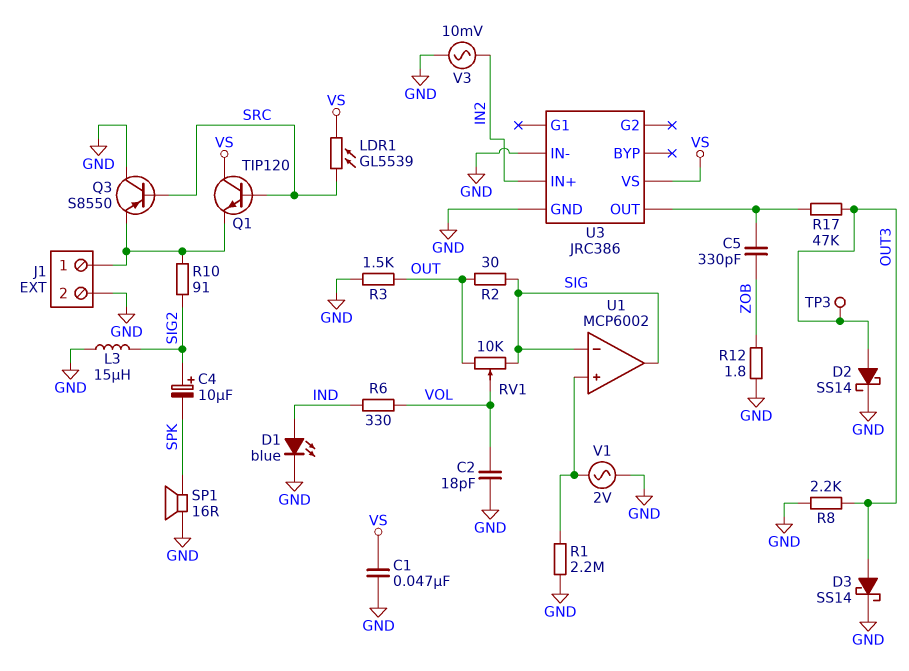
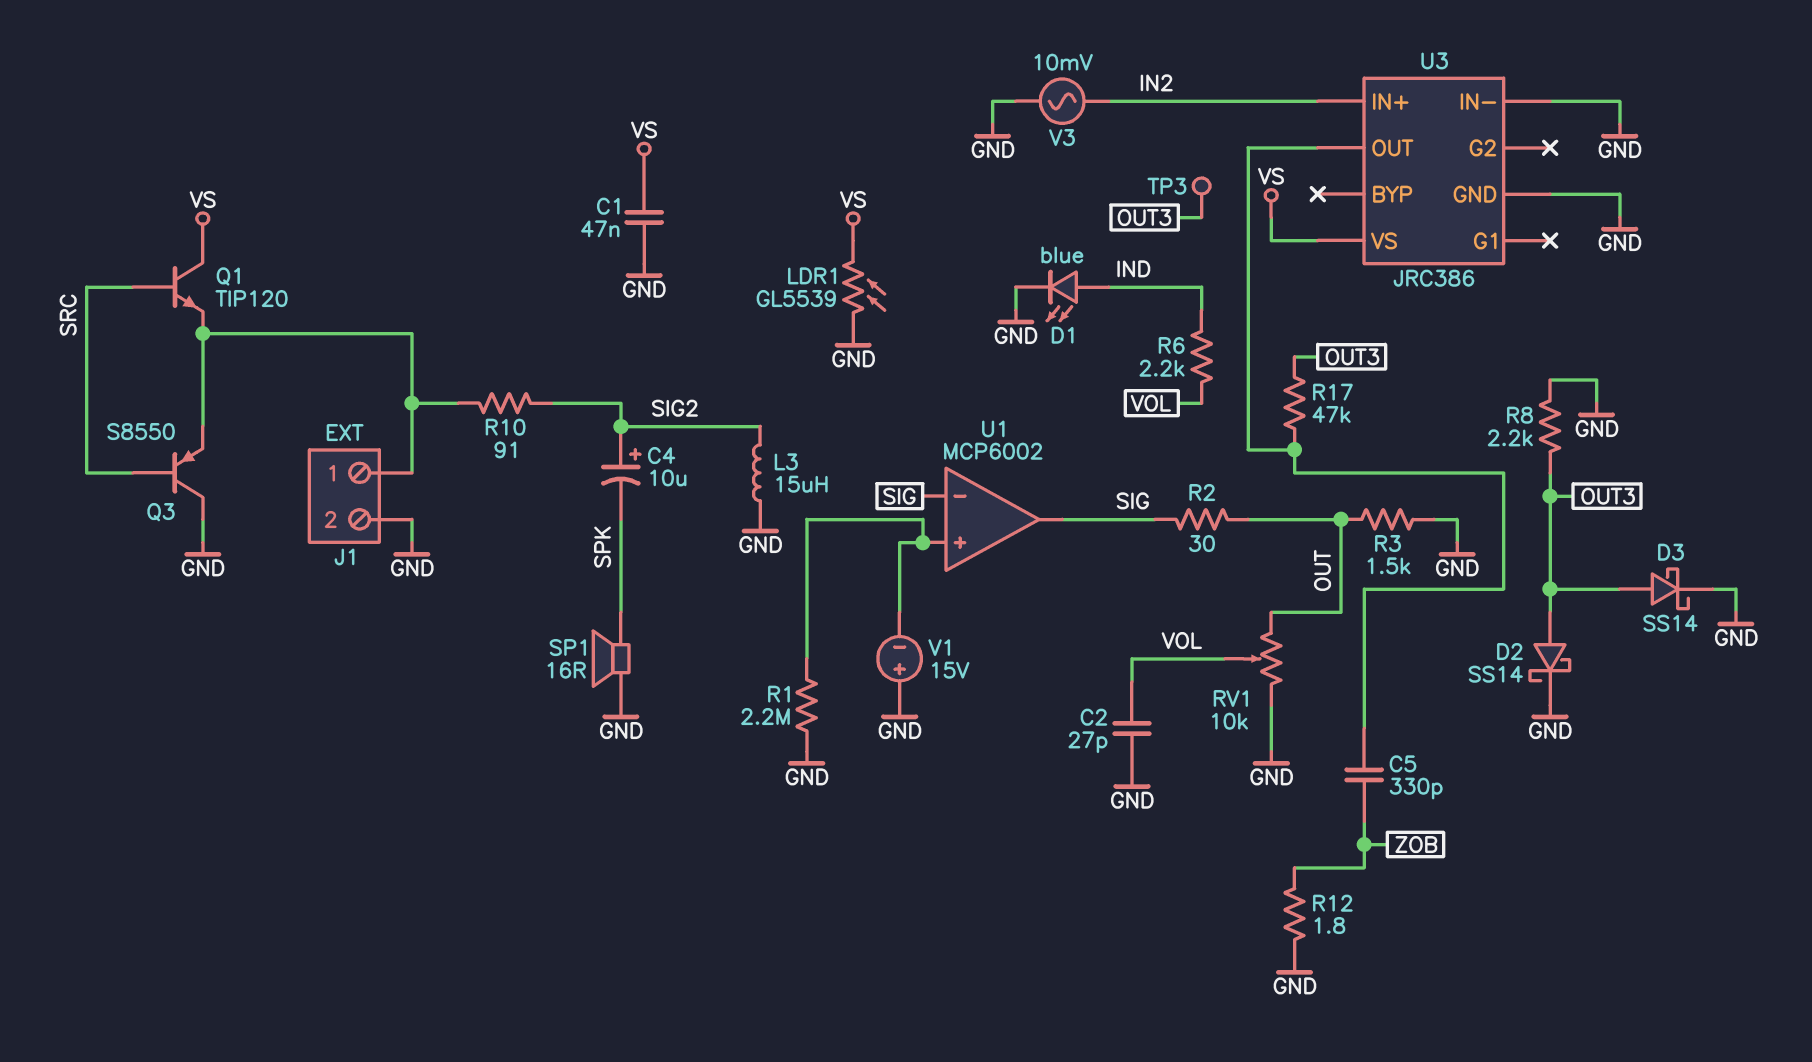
C2: 18pF (GND, VOL) -> 27pF (GND, VOL)
LDR1: GL5539 (SRC, VS) -> GL5539 (GND, VS)
R6: 330 (IND, VOL) -> 2.2k (IND, VOL)
RV1: 10k (OUT, SIG, wiper VOL) -> 10k (GND, OUT, wiper VOL)
V1: AC 2V (GND, U1/in+) -> 15V (plus GND, minus U1/in+)

